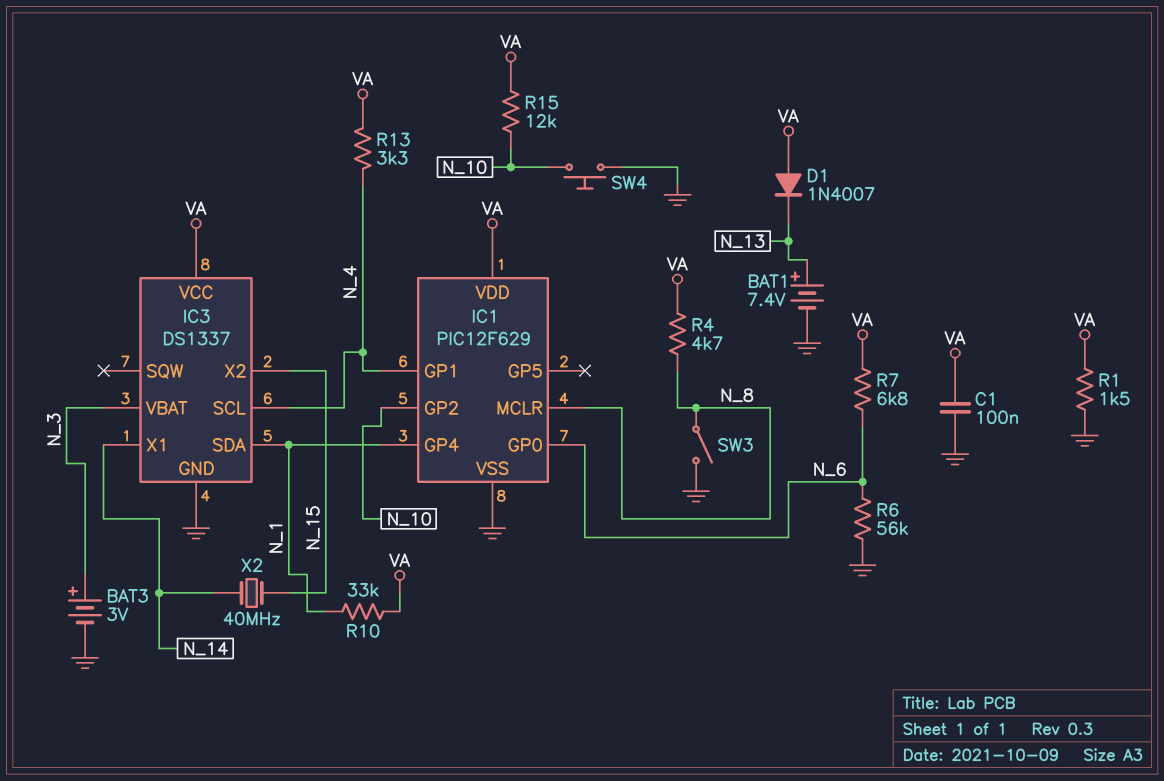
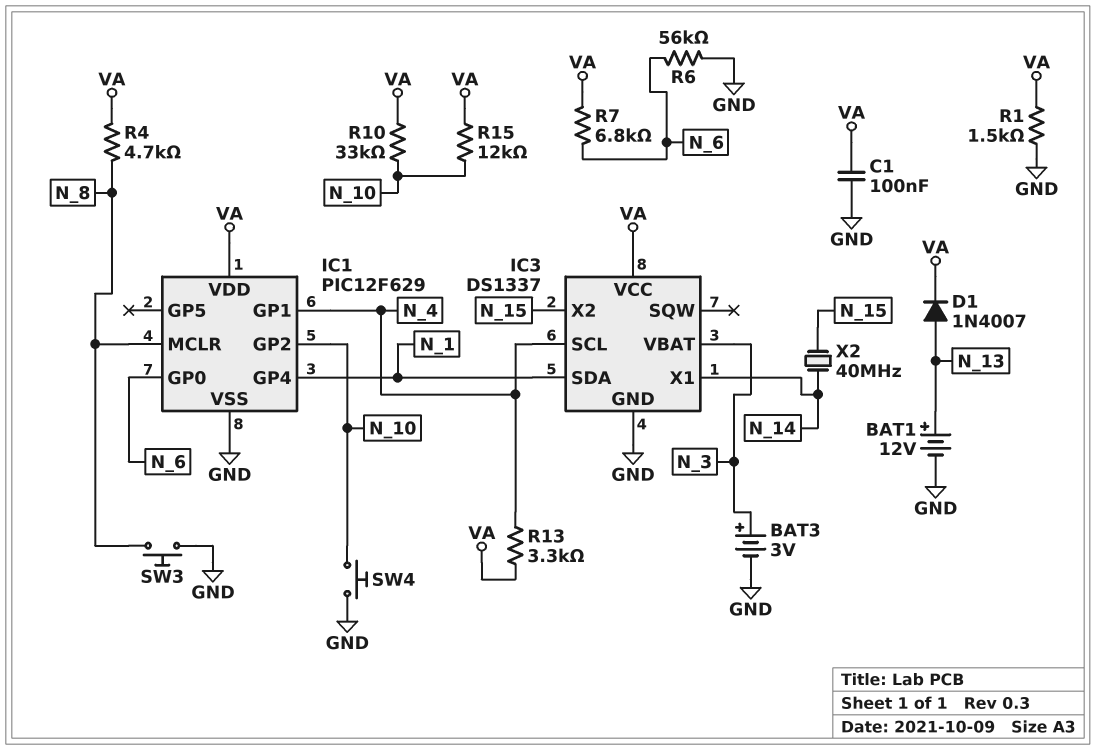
BAT1: 7.4V (plus N_13, minus GND) -> 12V (plus N_13, minus GND)
D1: diode 1N4007 (A VA, K N_13) -> diode 1N4007 (A N_13, K VA)
R10: 33k (N_1, VA) -> 33k (N_10, VA)
SW3: switch (GND, N_8) -> button (GND, N_8)

